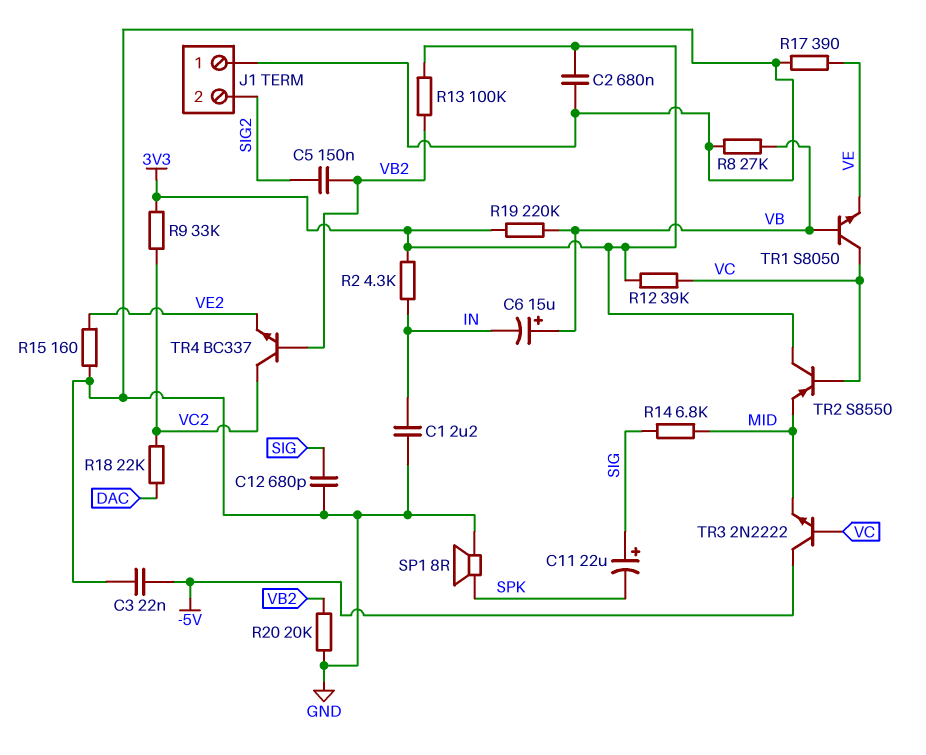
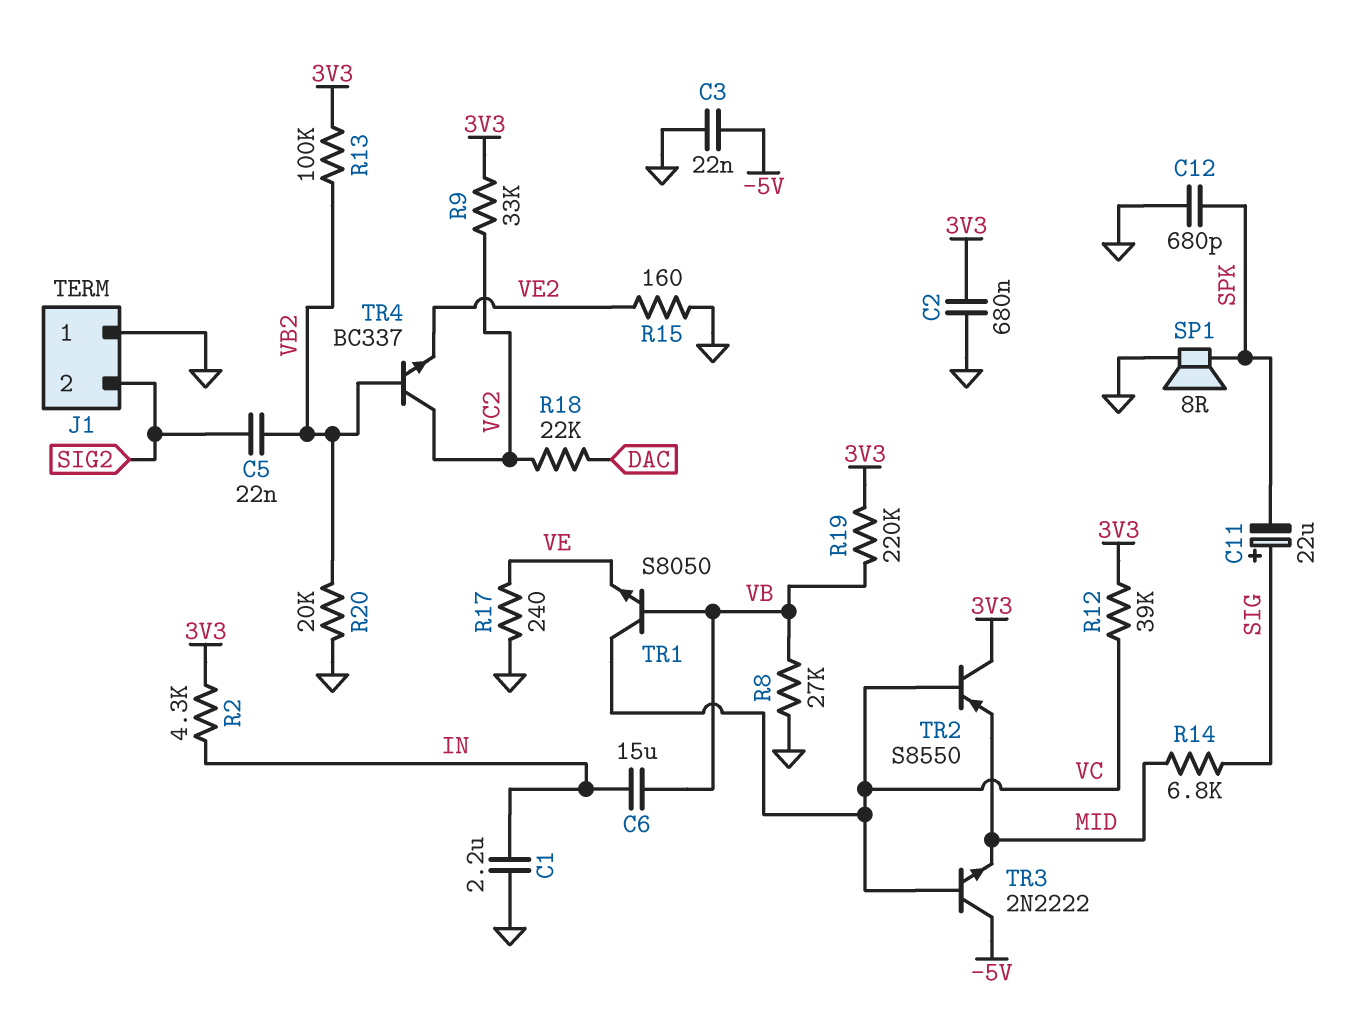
C5: 150nF (SIG2, VB2) -> 22nF (SIG2, VB2)
C6: 15uF (plus VB, minus IN) -> 15uF (IN, VB)
C12: 680pF (GND, SIG) -> 680pF (GND, SPK)
R17: 390 (GND, VE) -> 240 (GND, VE)

